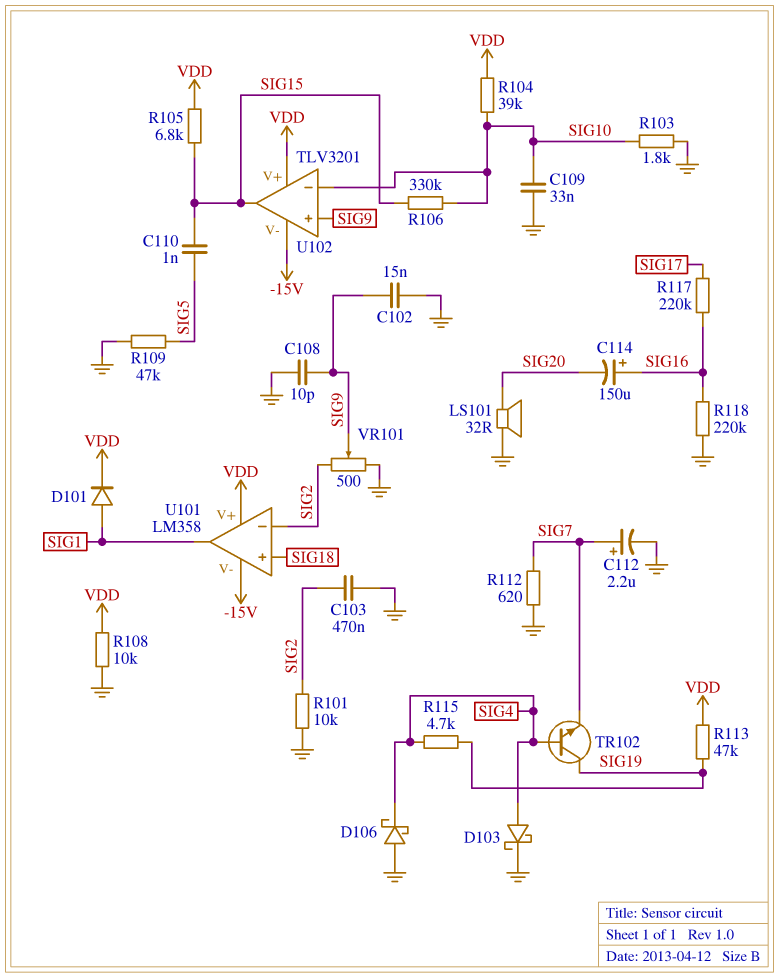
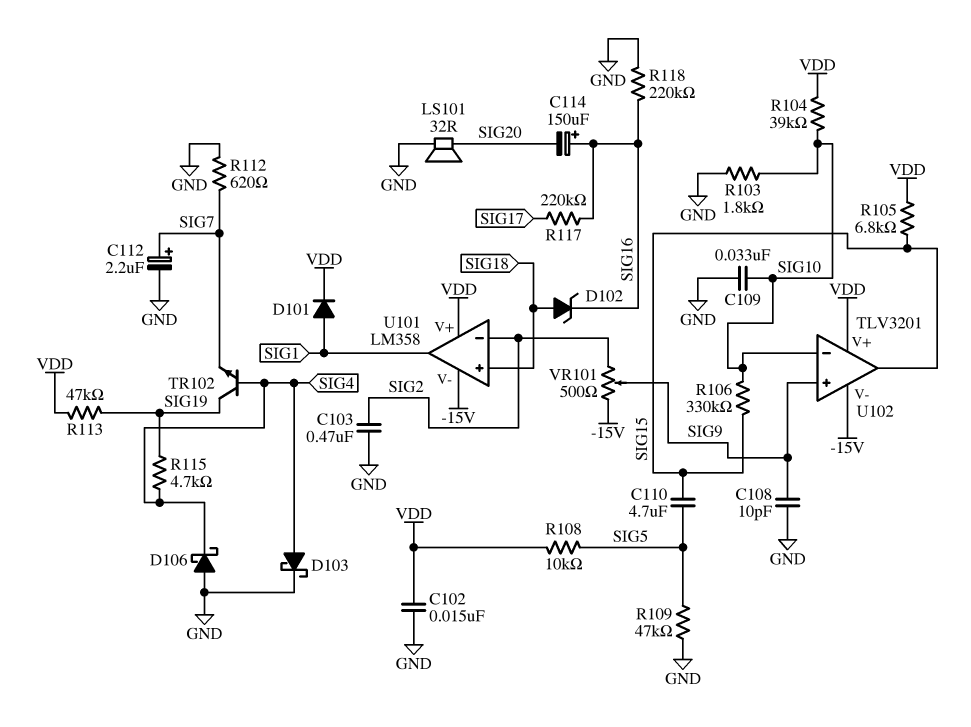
C102: 15nF (GND, SIG9) -> 15nF (GND, VDD)
C110: 1nF (SIG5, SIG15) -> 4.7uF (SIG5, SIG15)
D102: none -> zener (A SIG18, K SIG16)
R101: 10k (GND, SIG2) -> none
R108: 10k (GND, VDD) -> 10k (SIG5, VDD)
VR101: 500 (GND, SIG2, wiper SIG9) -> 500 (-15V, SIG2, wiper SIG9)

